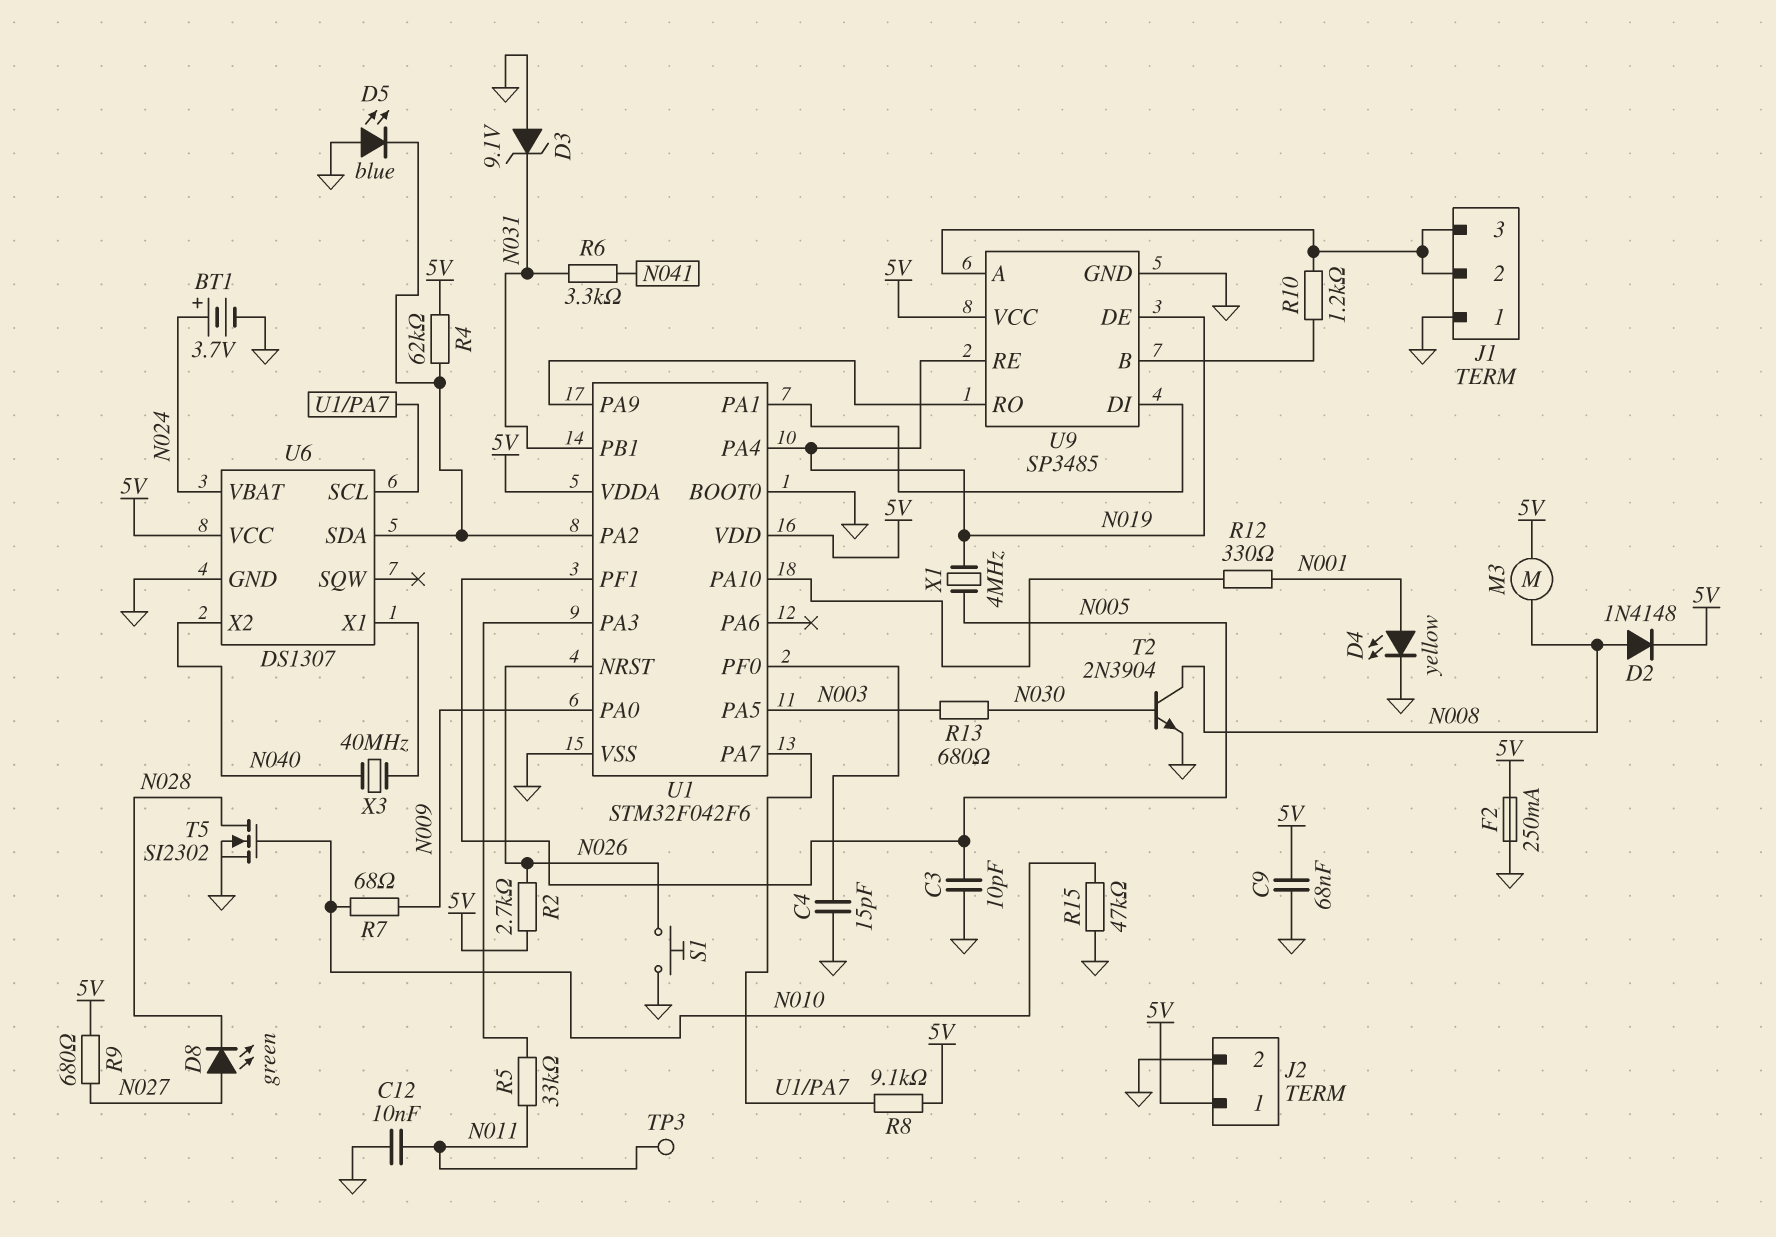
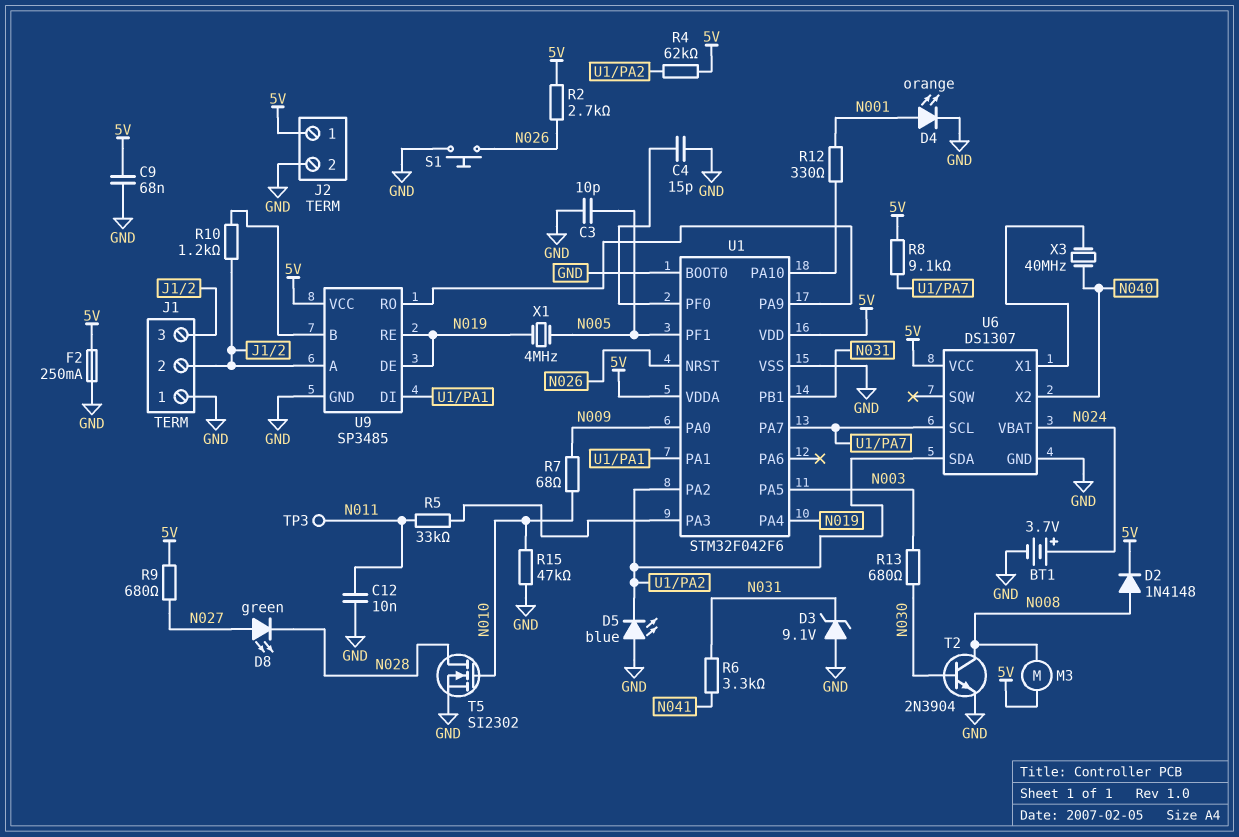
D4: LED yellow (A N001, K GND) -> LED orange (A N001, K GND)

